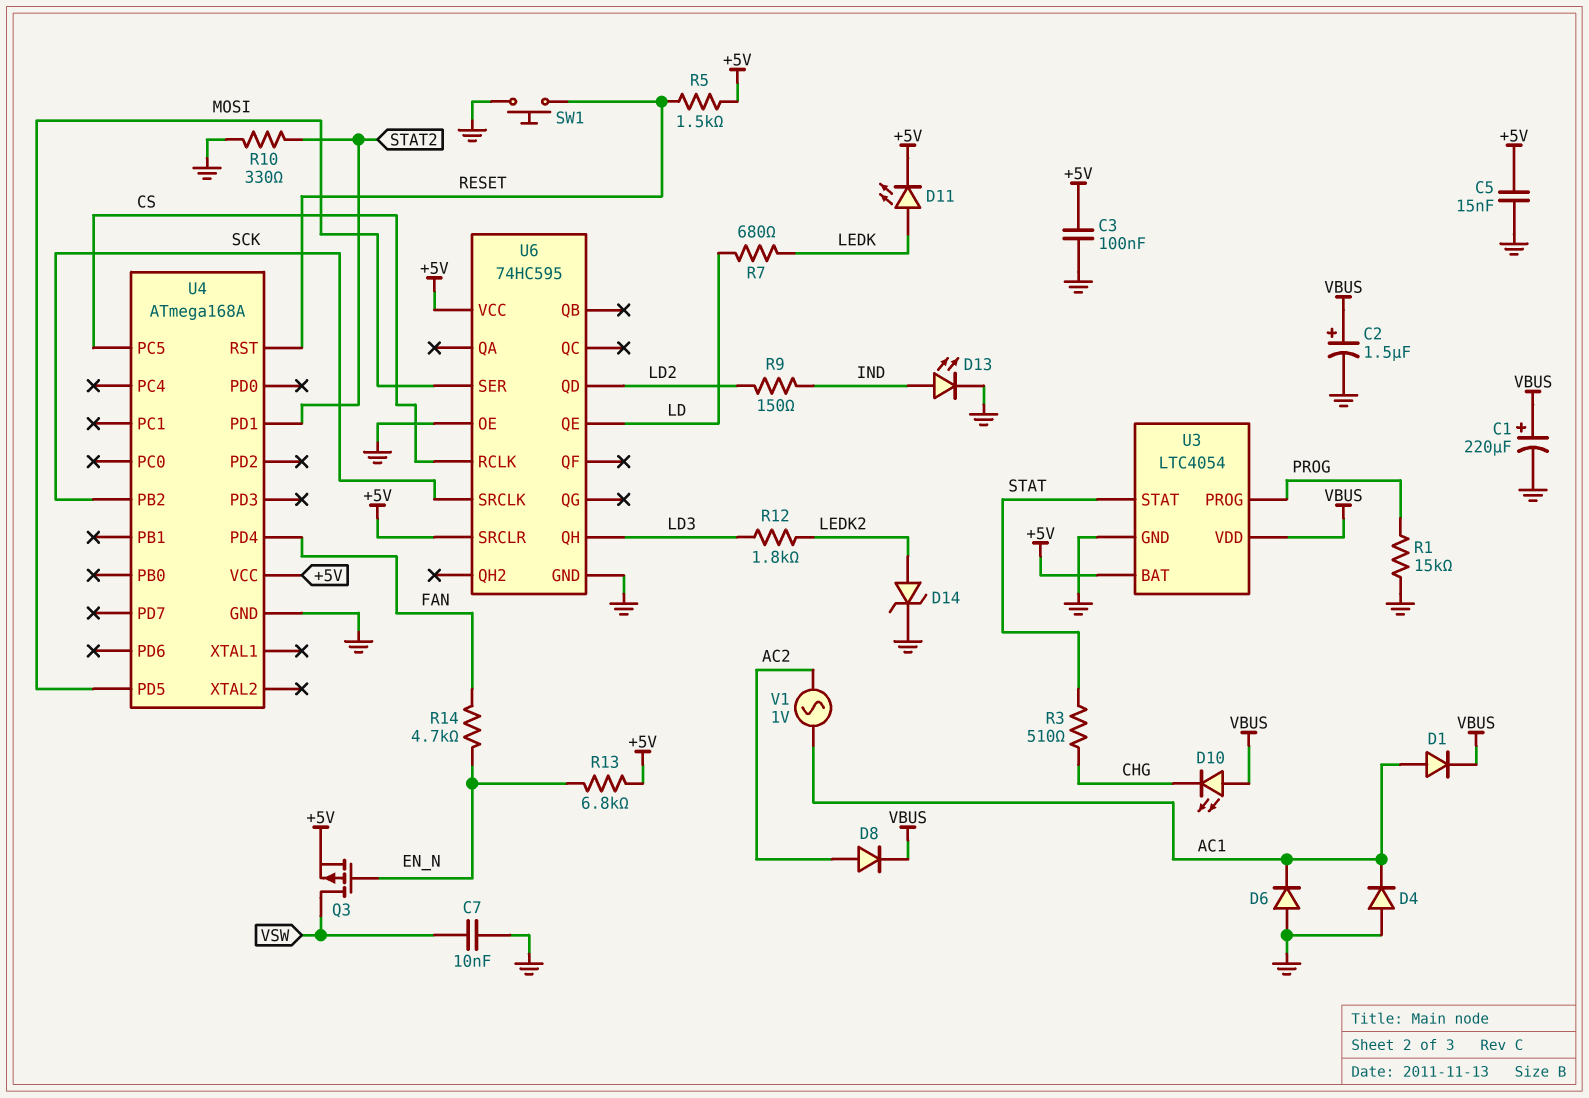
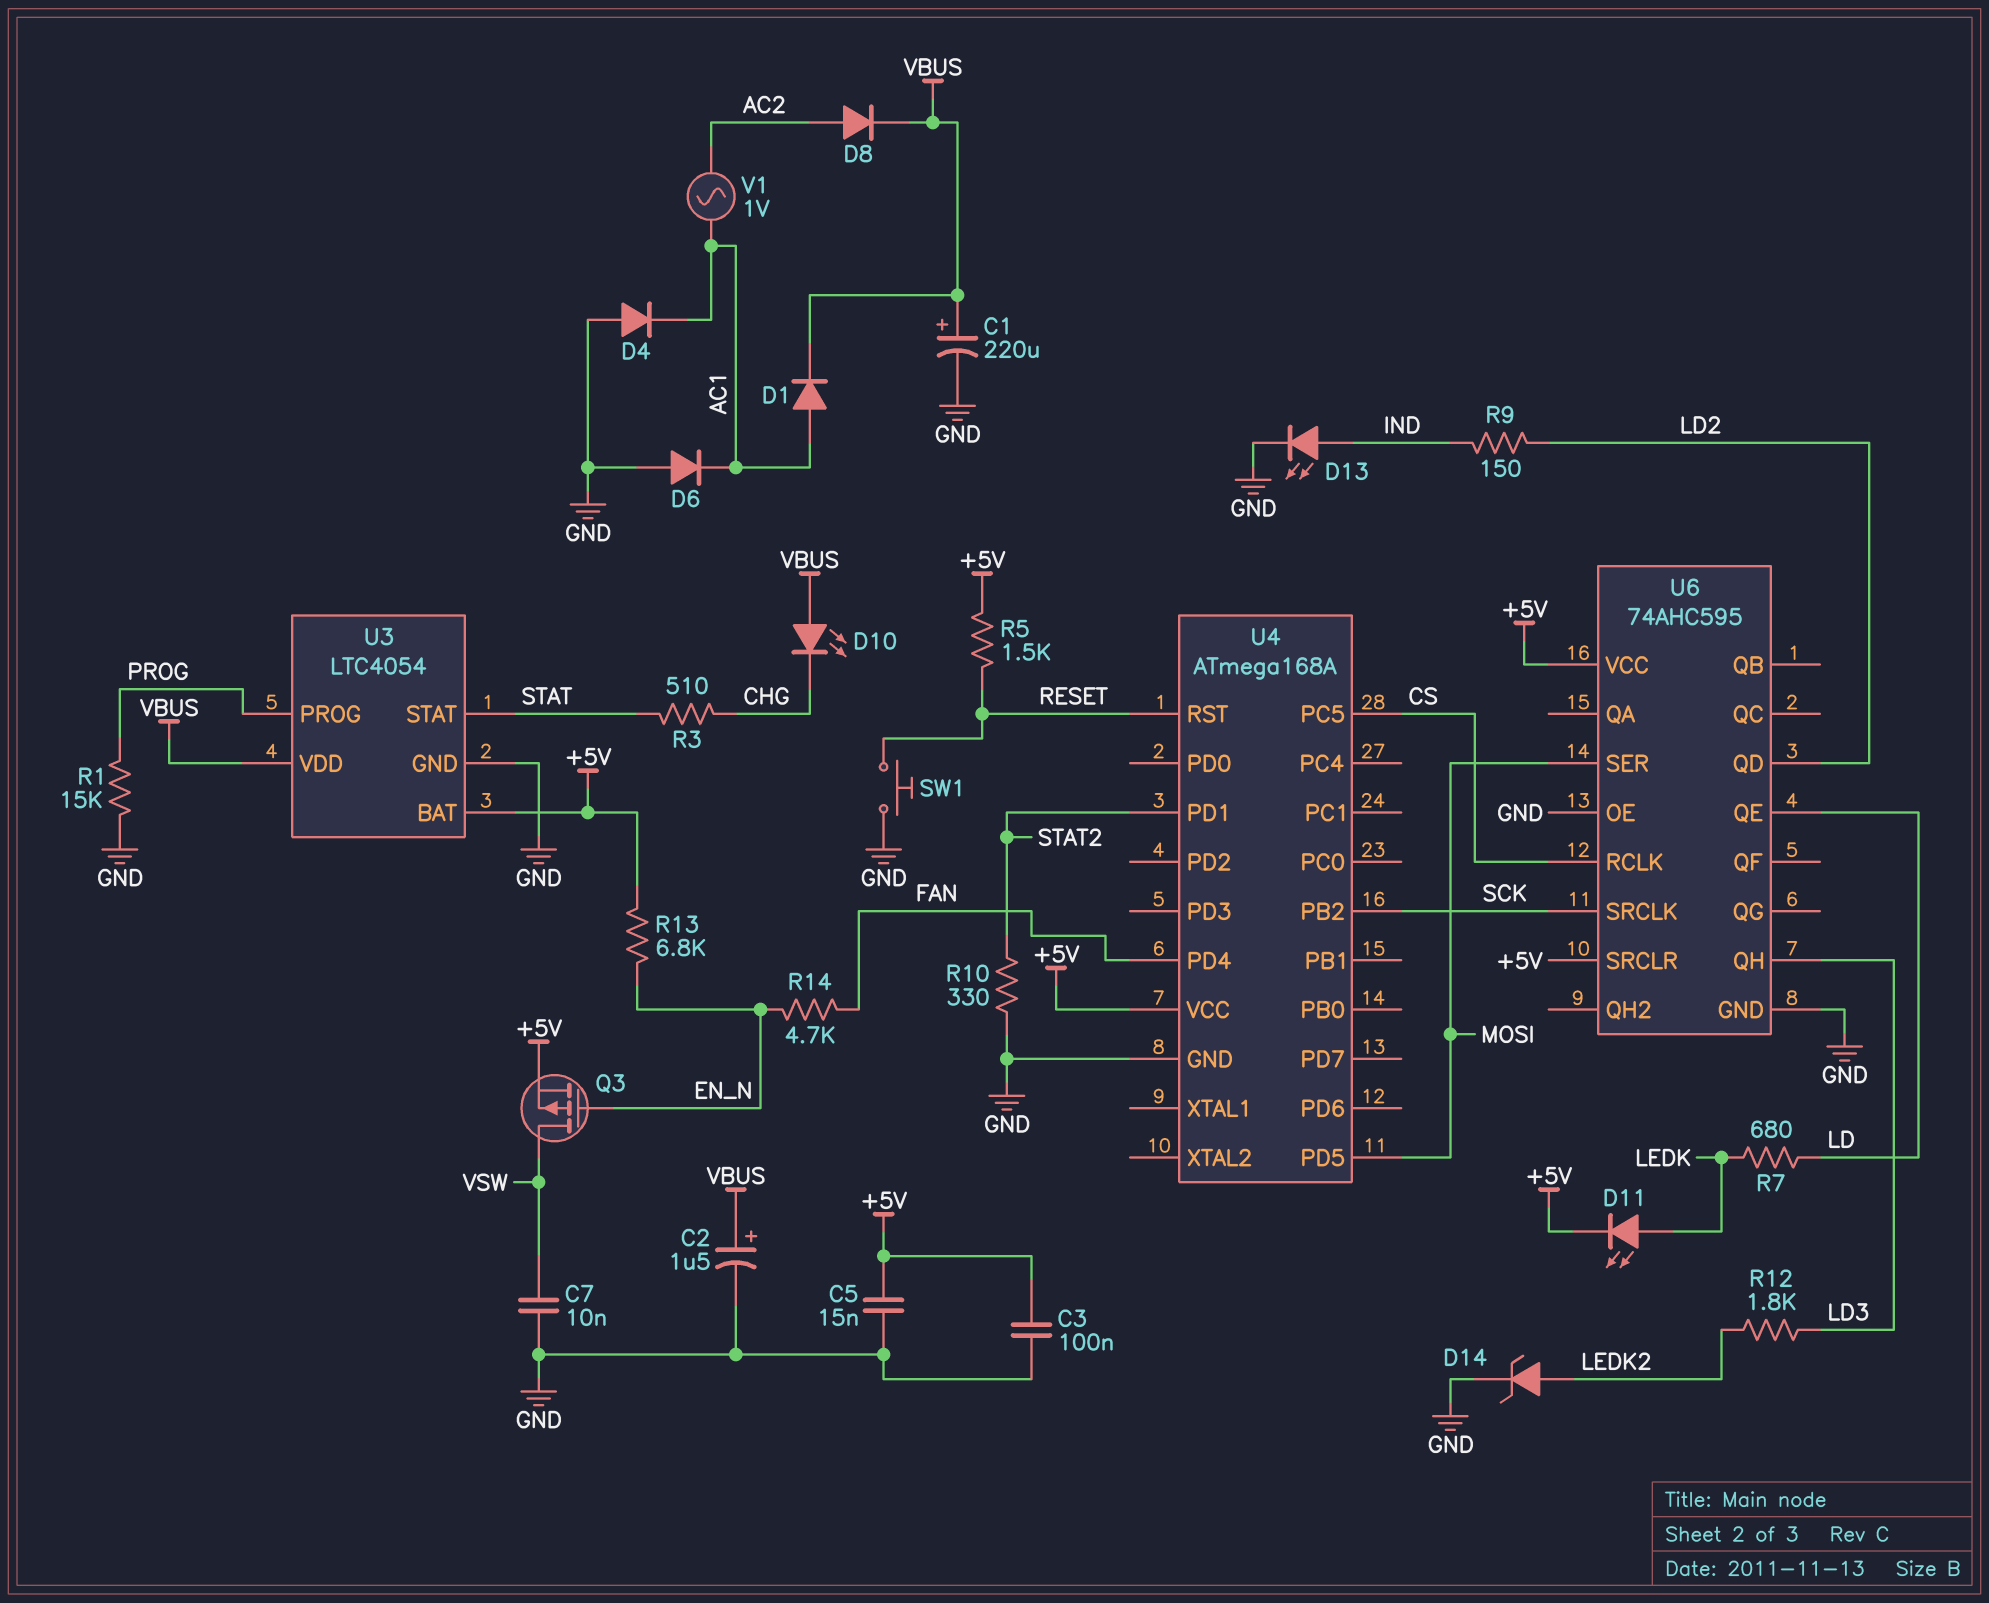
U6: 74HC595 -> 74AHC595

